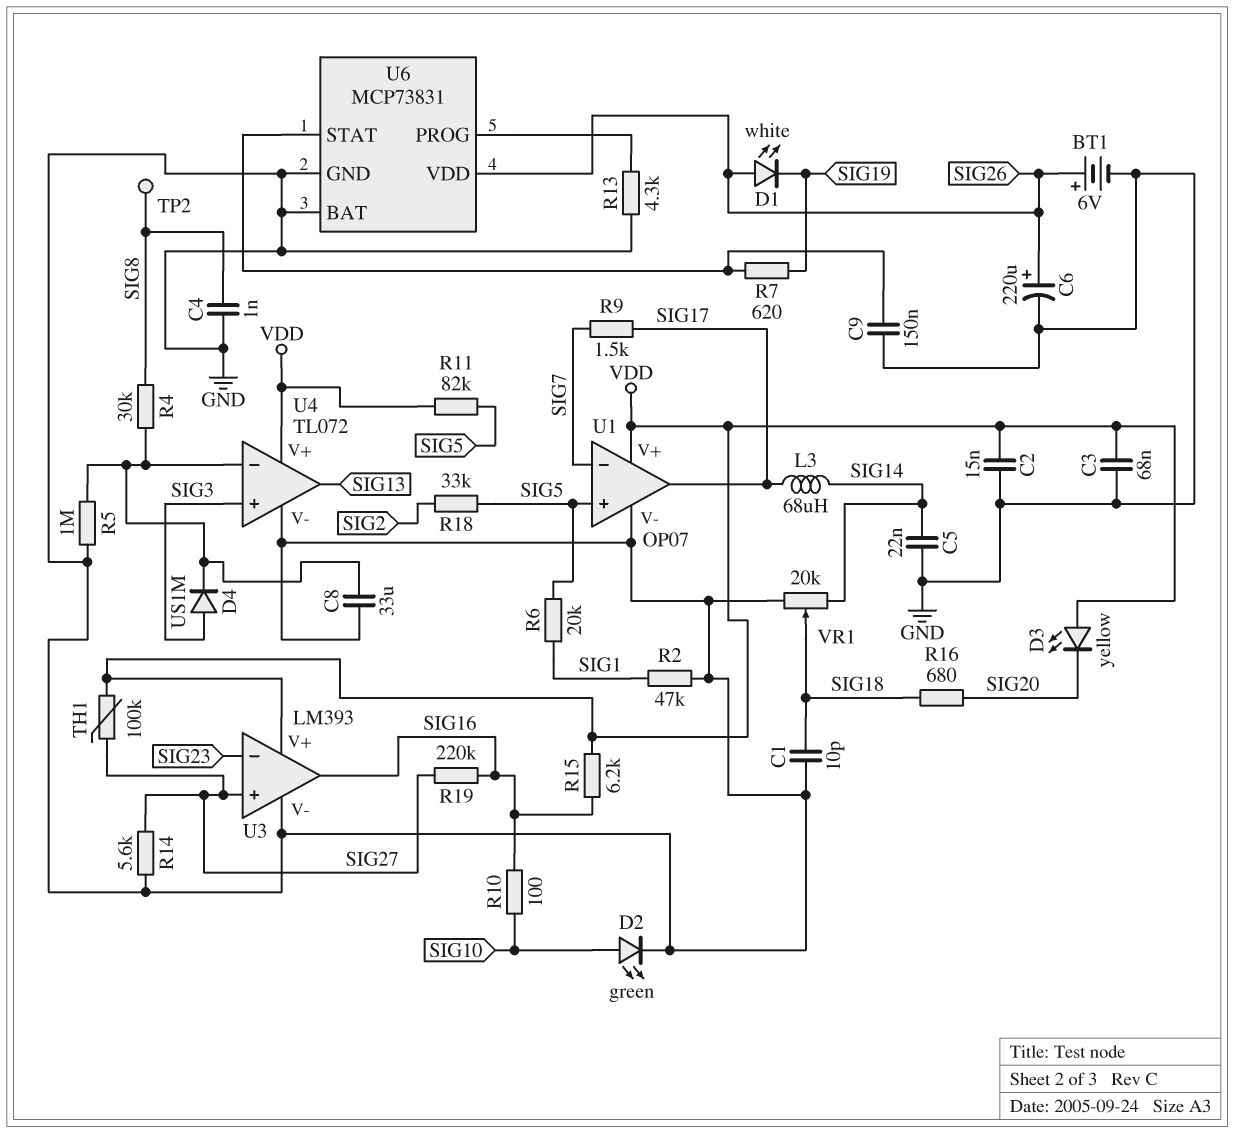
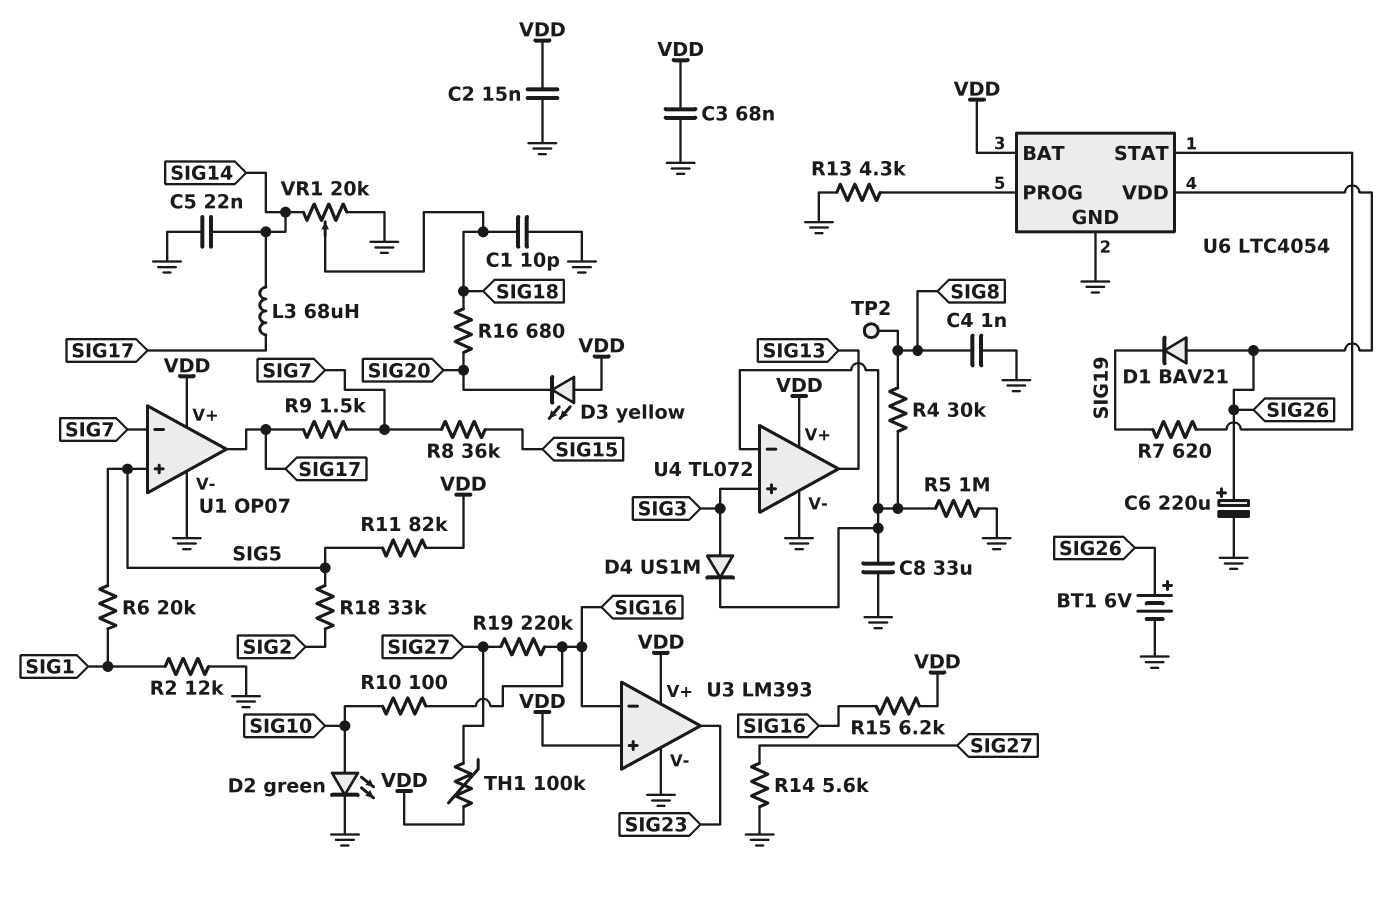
C9: 150nF (GND, U6/STAT) -> none
D1: LED white (A SIG26, K SIG19) -> diode BAV21 (A SIG26, K SIG19)
R2: 47k (GND, SIG1) -> 12k (GND, SIG1)
R8: none -> 36k (SIG7, SIG15)
U3 pin in+: SIG27 -> VDD
U3 pin in-: SIG23 -> SIG16
U3 pin out: SIG16 -> SIG23
U6: MCP73831 -> LTC4054
U6 pin BAT: GND -> VDD

